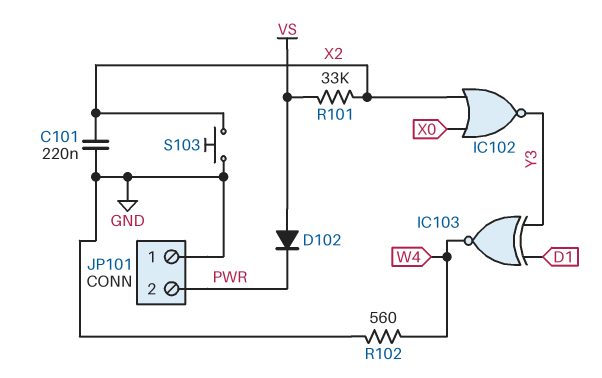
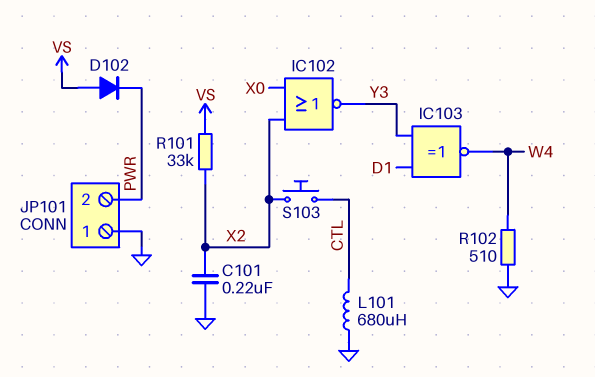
L101: none -> 680uH (CTL, GND)
R102: 560 (GND, W4) -> 510 (GND, W4)
S103: button (GND, X2) -> button (CTL, X2)

